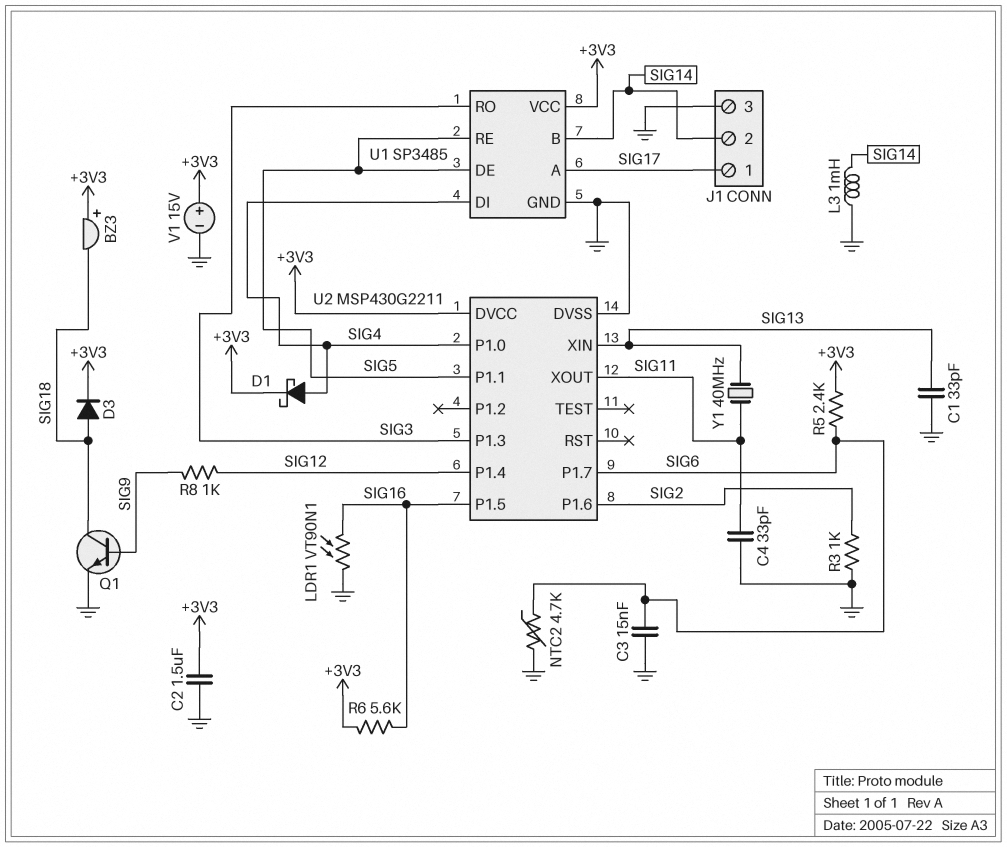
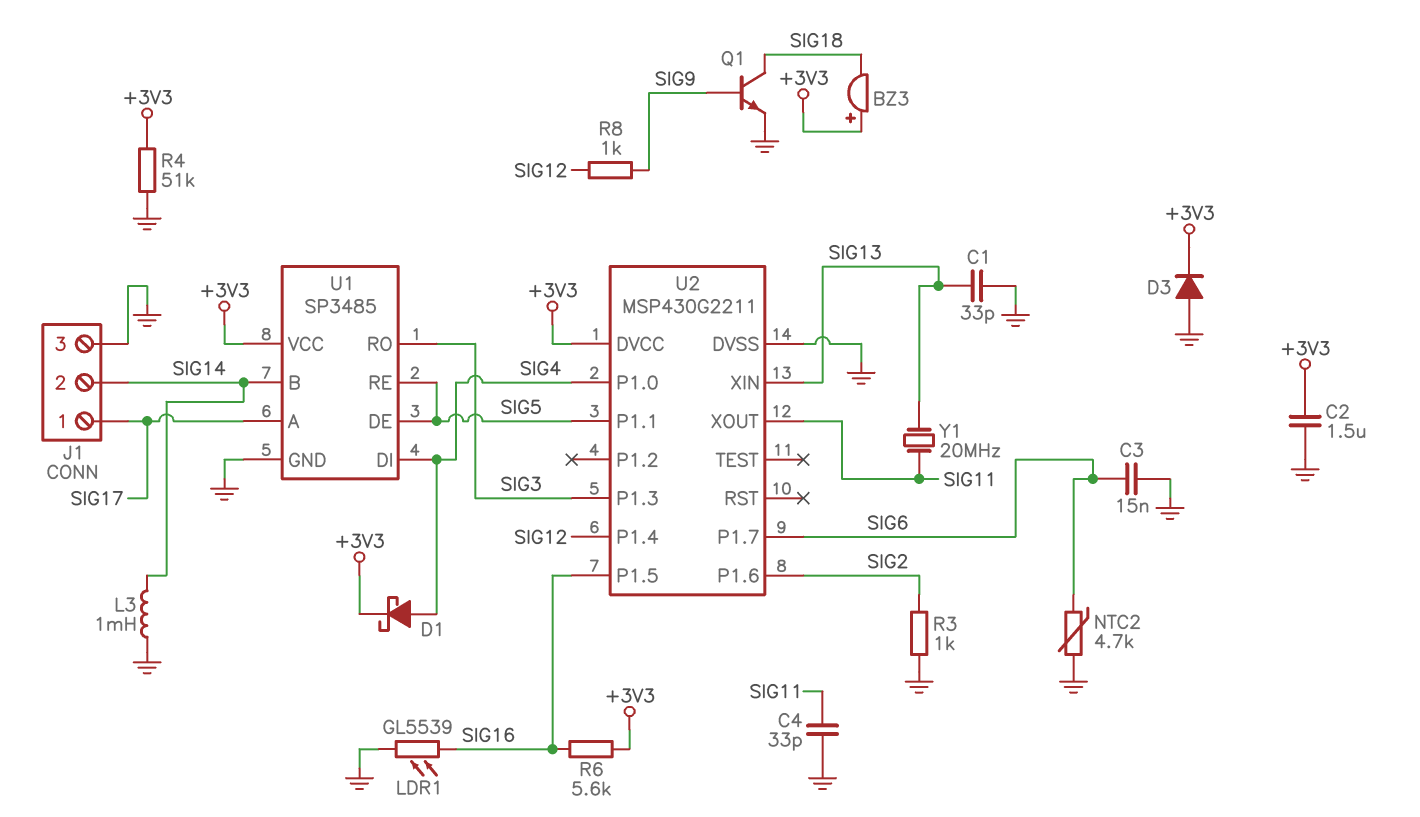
D3: diode (A SIG18, K +3V3) -> diode (A GND, K +3V3)
LDR1: VT90N1 (GND, SIG16) -> GL5539 (GND, SIG16)
R4: none -> 51k (+3V3, GND)
R5: 2.4k (+3V3, SIG6) -> none
V1: 15V (plus +3V3, minus GND) -> none
Y1: 40MHz (SIG11, SIG13) -> 20MHz (SIG11, SIG13)

